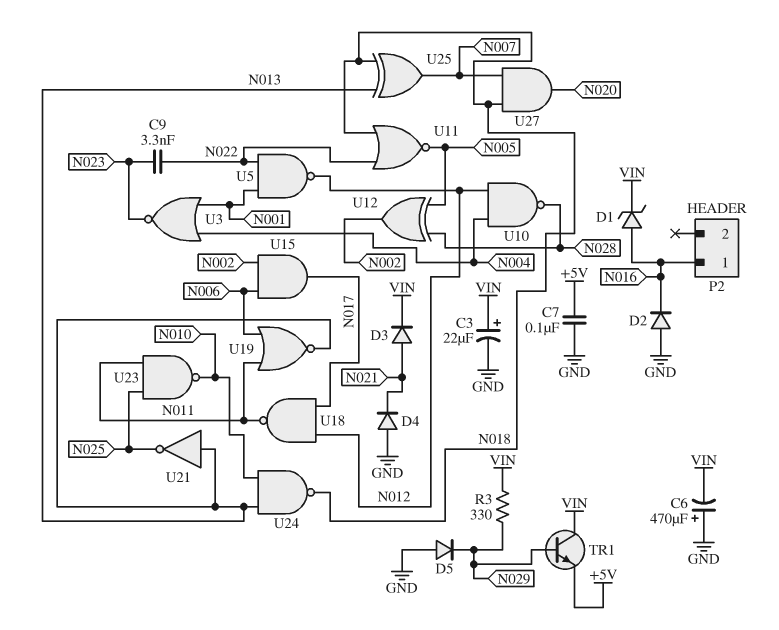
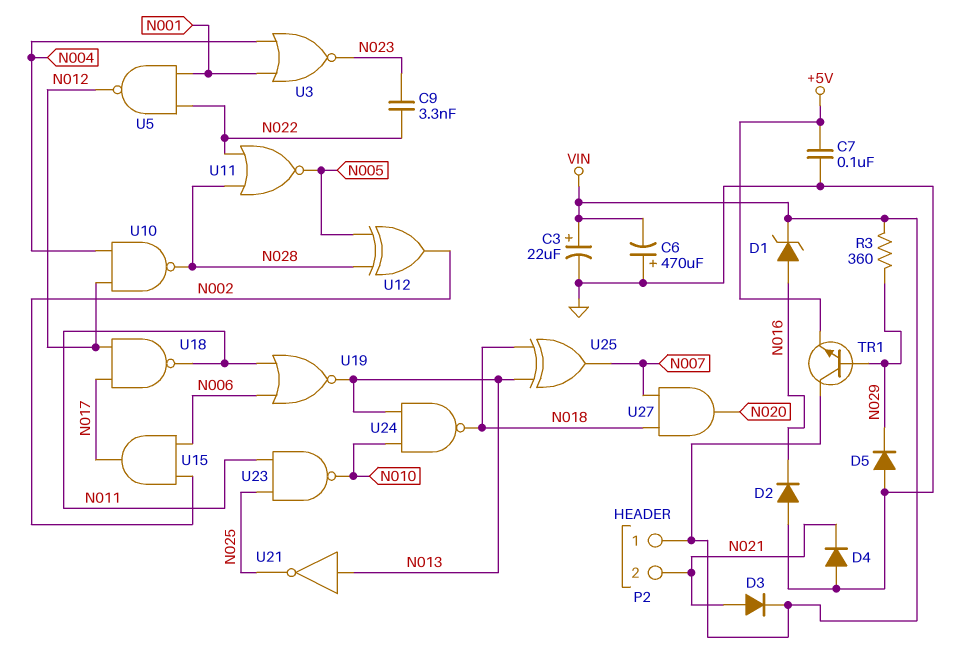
P2 pin 1: N016 -> VIN
P2 pin 2: none -> N021
R3: 330 (N029, VIN) -> 360 (N029, VIN)
U11: NOR (in N018, in N022, out N005) -> NOR (in N022, in N028, out N005)

